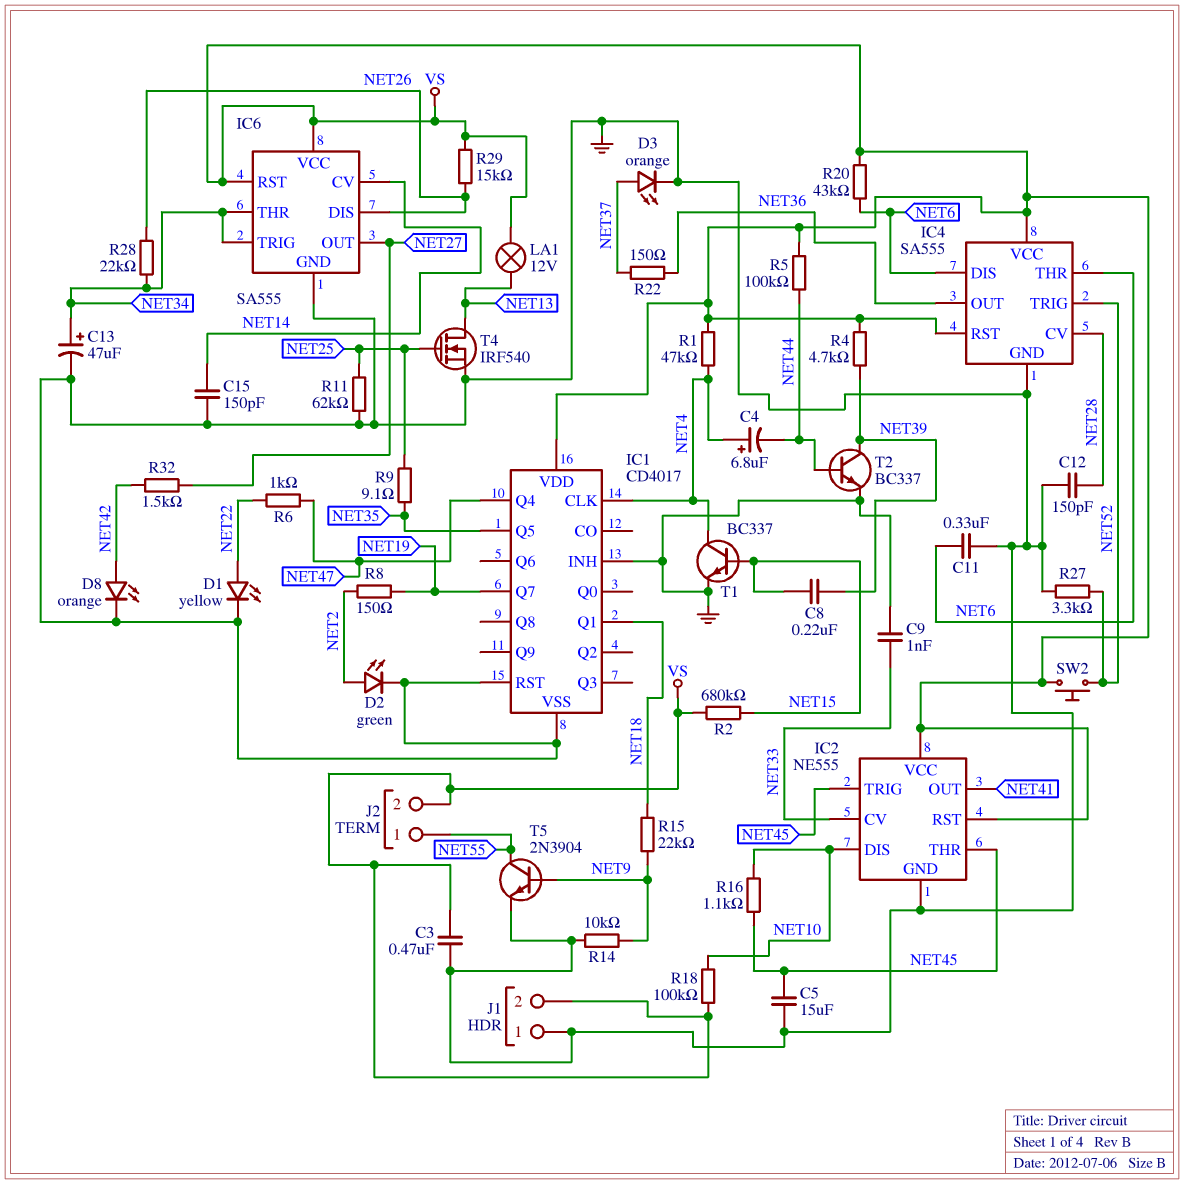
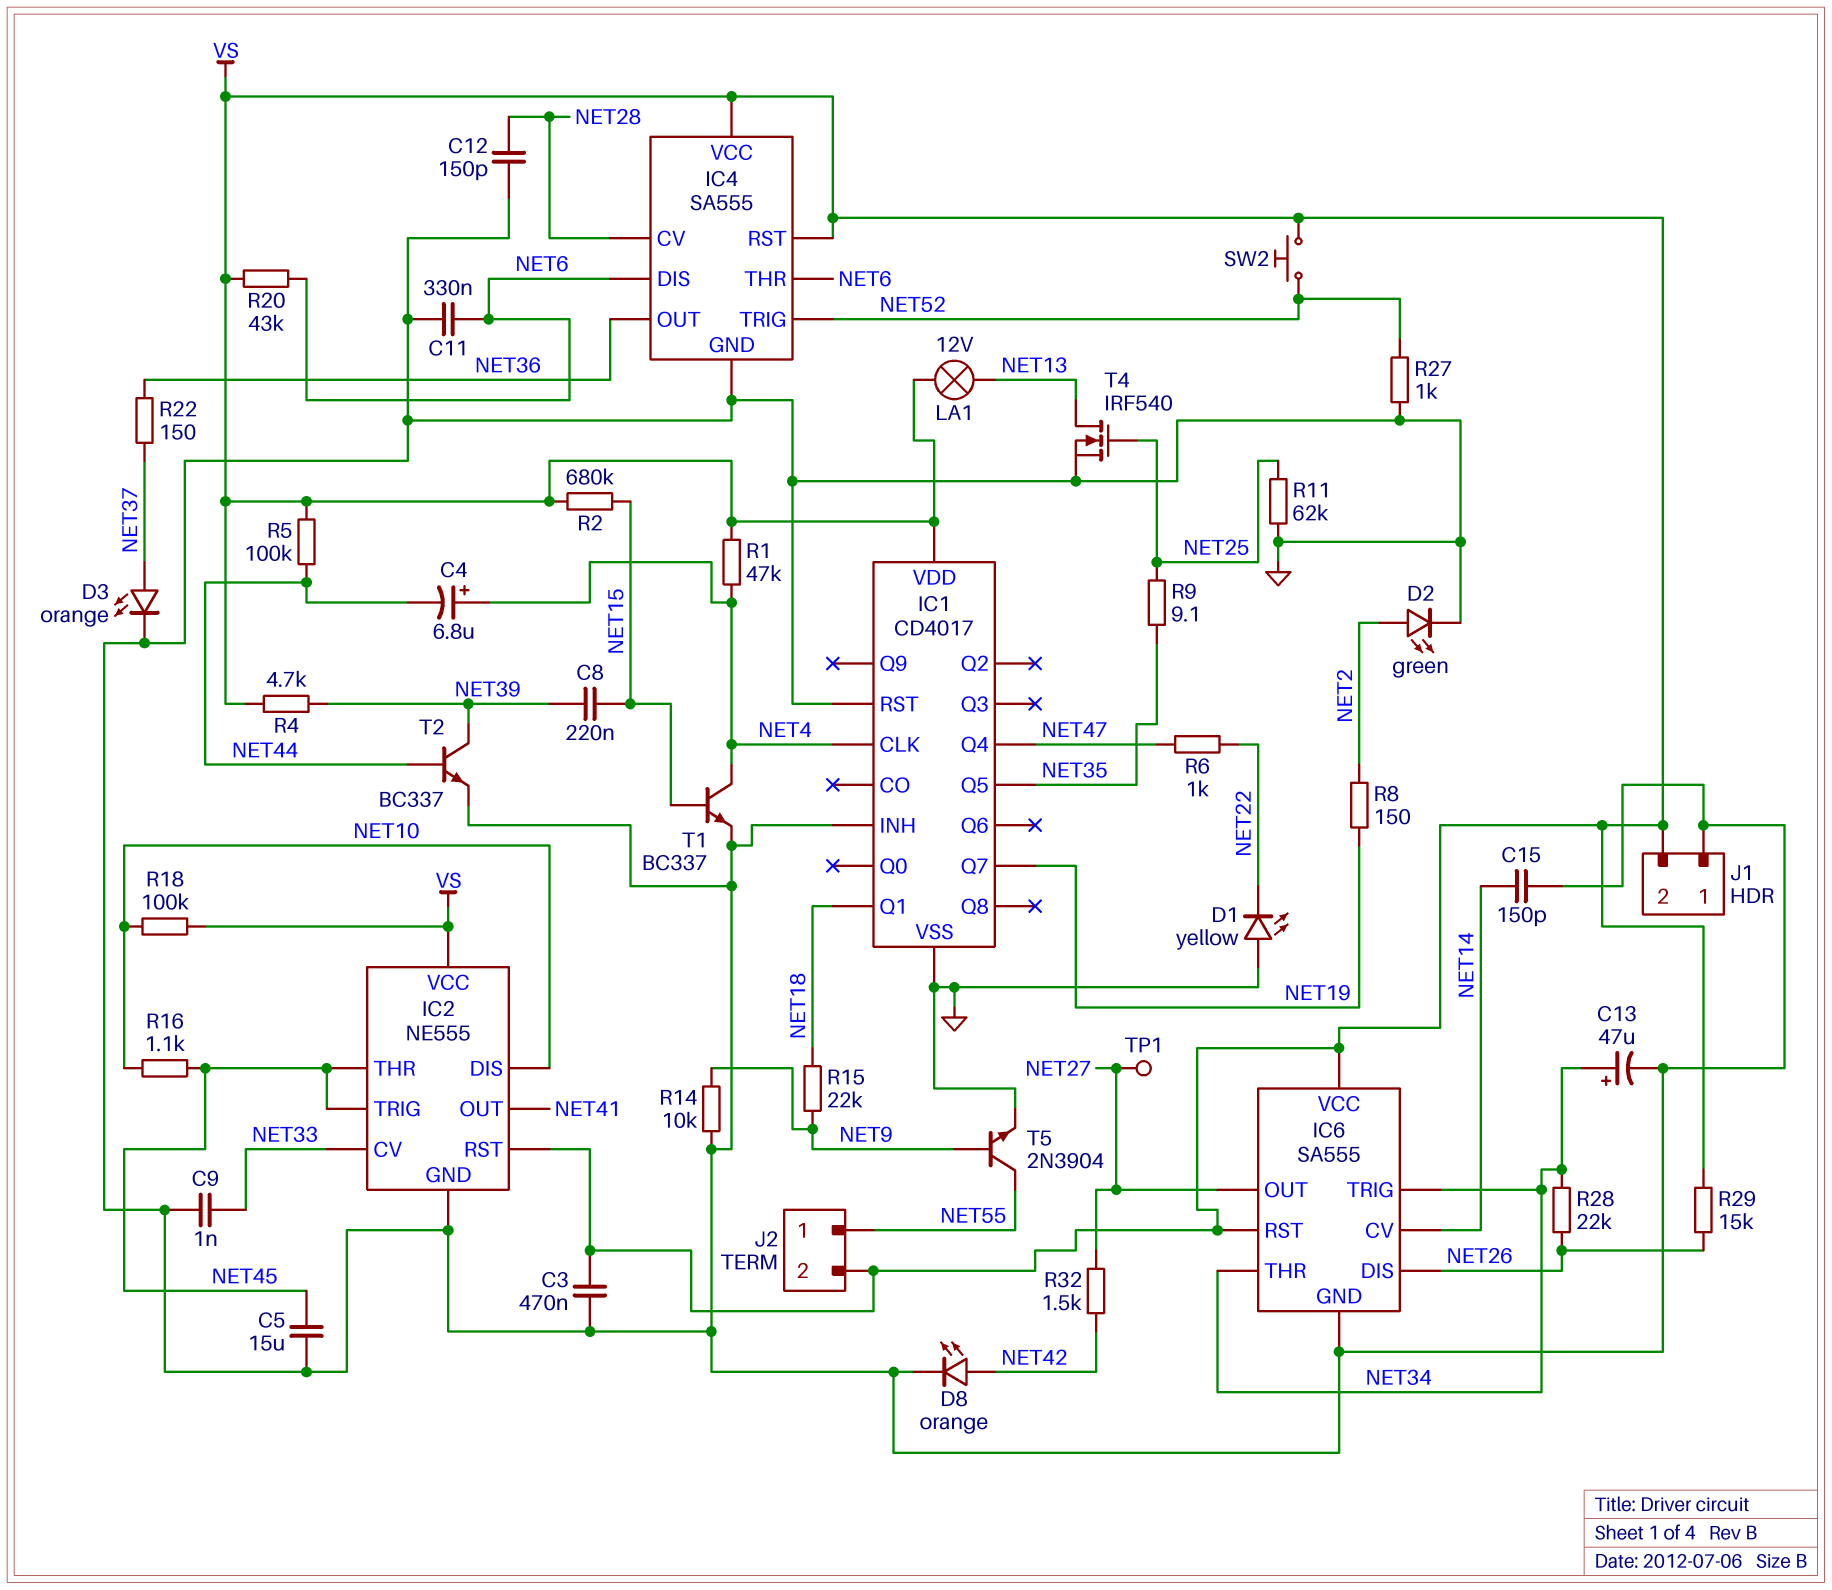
D1: LED yellow (A NET22, K GND) -> LED yellow (A GND, K NET22)
R27: 3.3k (GND, NET52) -> 1k (GND, NET52)
TP1: none -> test point (NET27)

